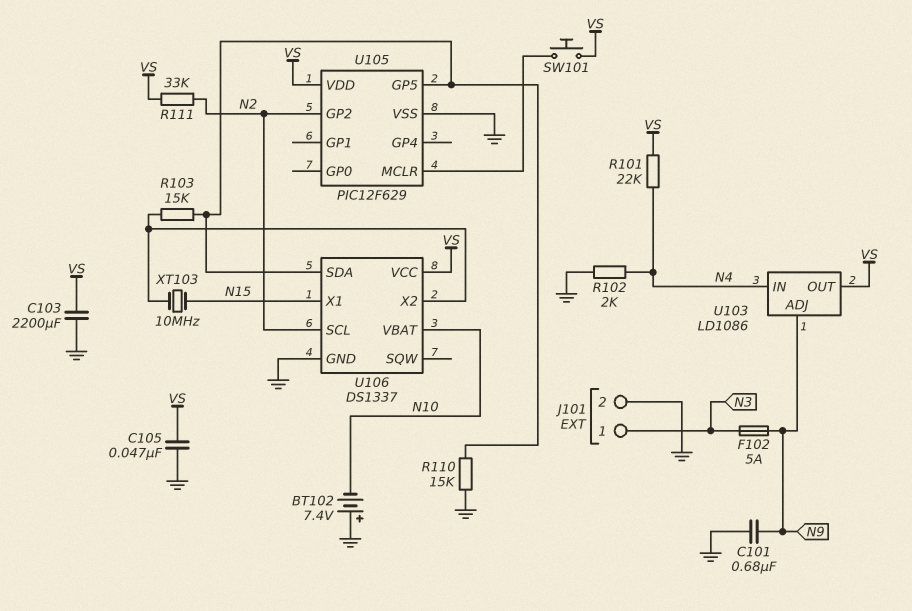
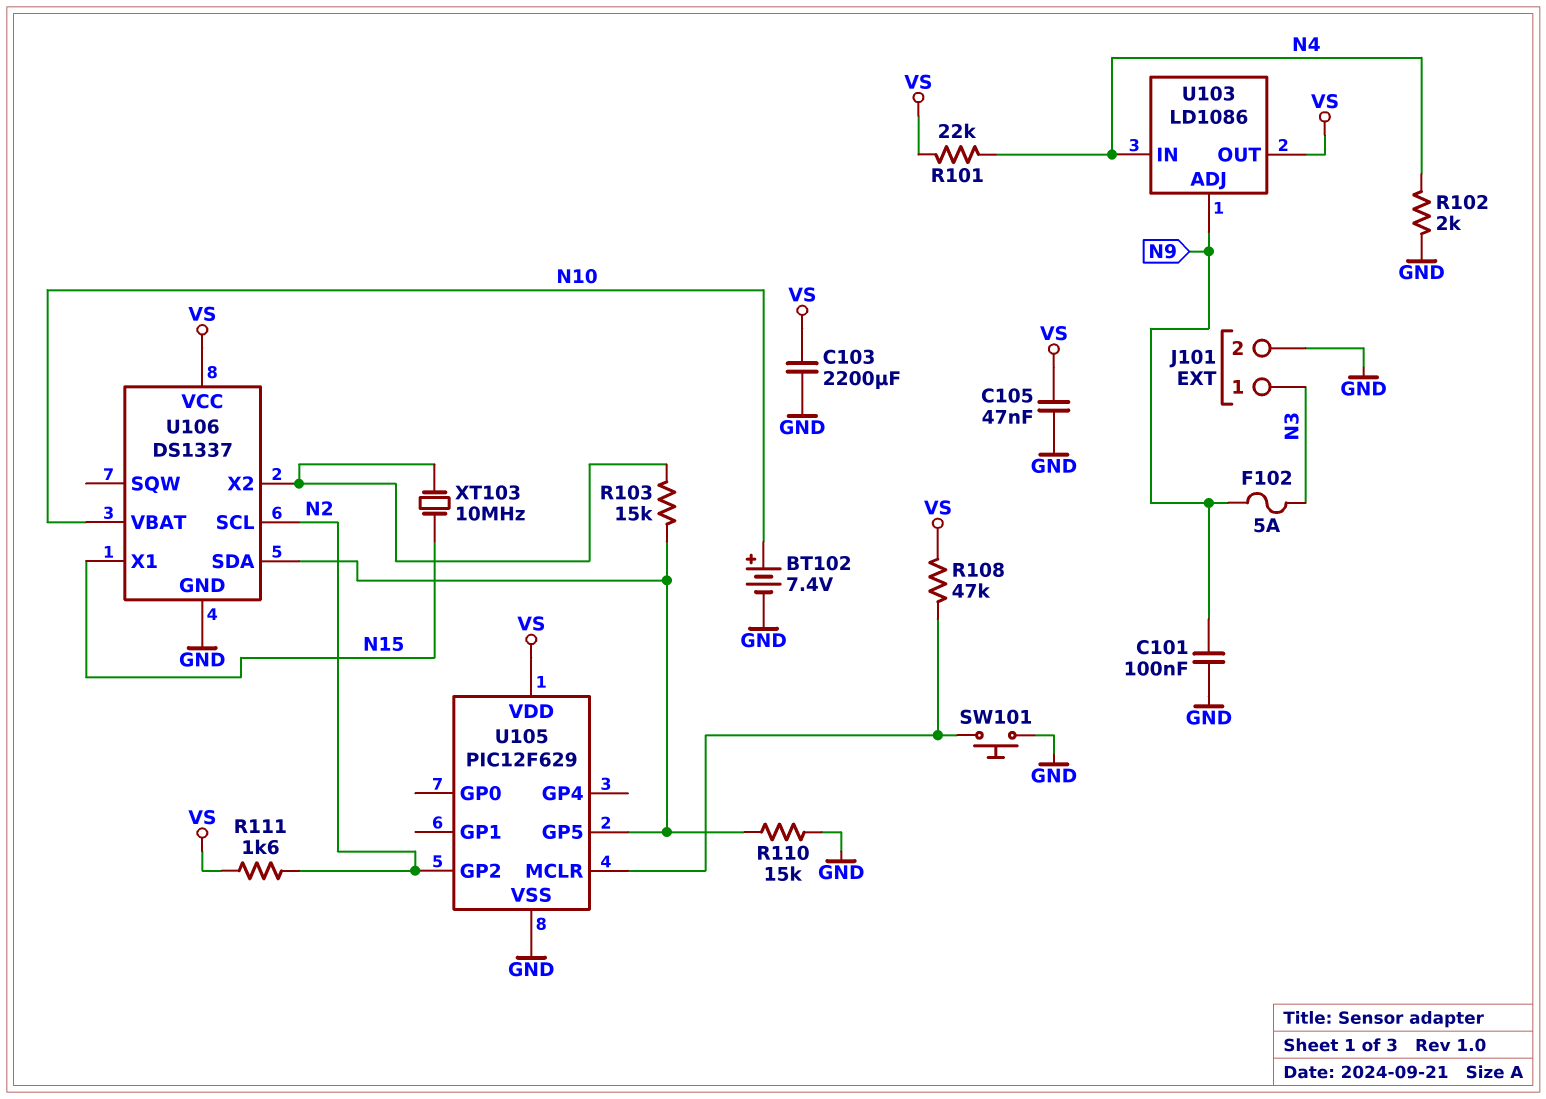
BT102: 7.4V (plus GND, minus N10) -> 7.4V (plus N10, minus GND)
C101: 680nF (GND, N9) -> 100nF (GND, N9)
R108: none -> 47k (U105/MCLR, VS)
R111: 33k (N2, VS) -> 1.6k (N2, VS)
SW101: button (U105/MCLR, VS) -> button (GND, U105/MCLR)

